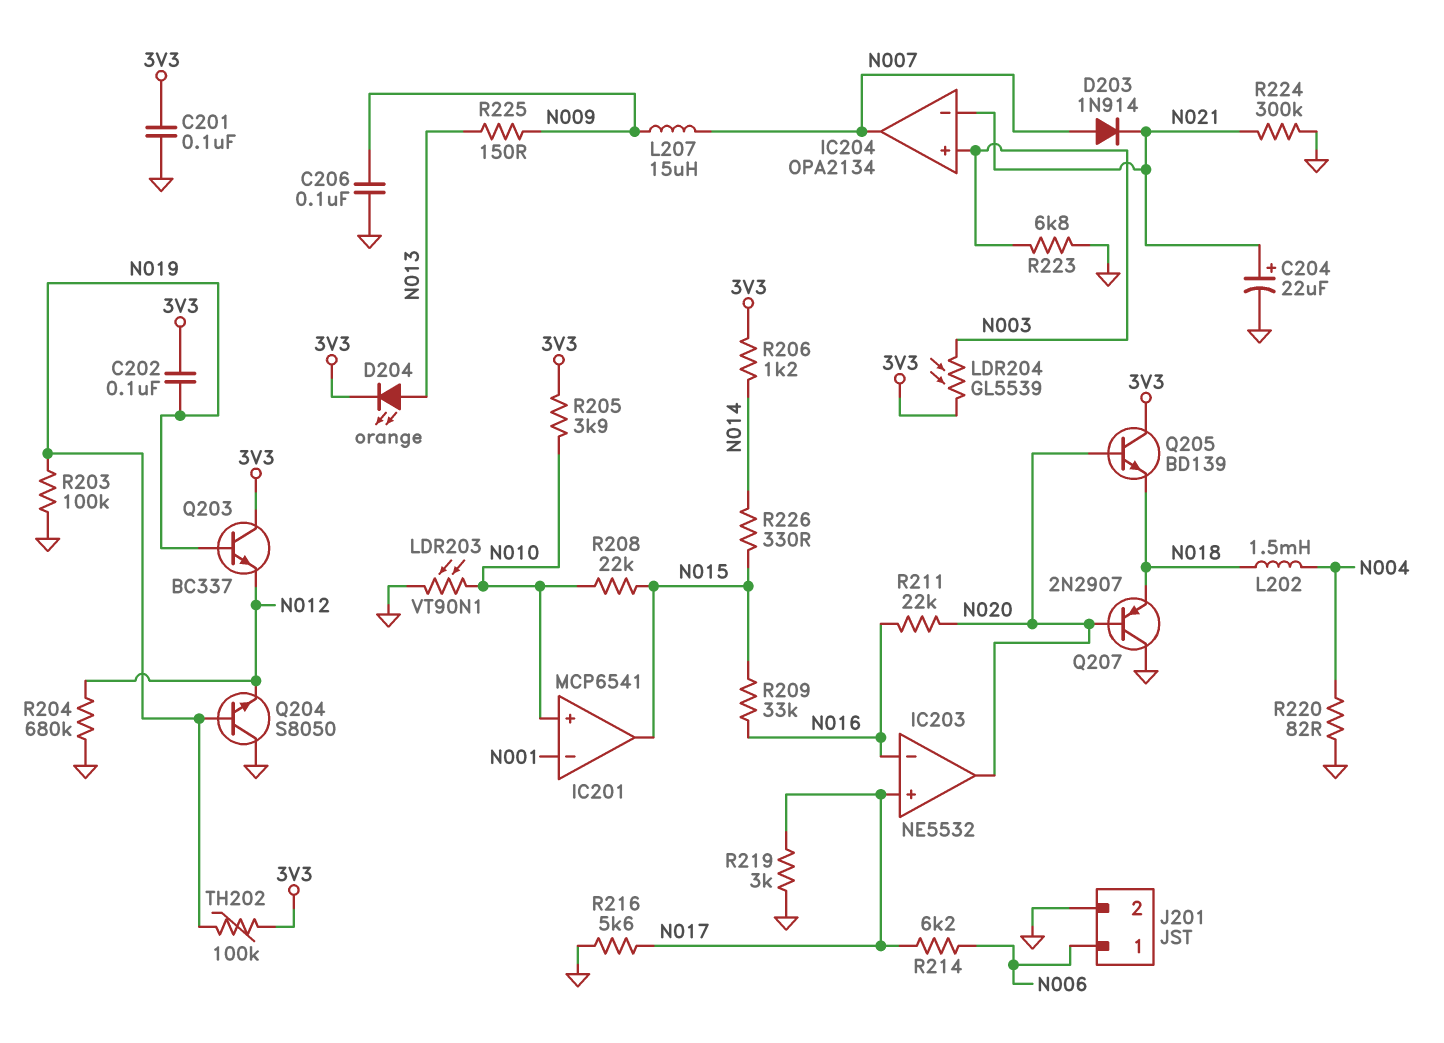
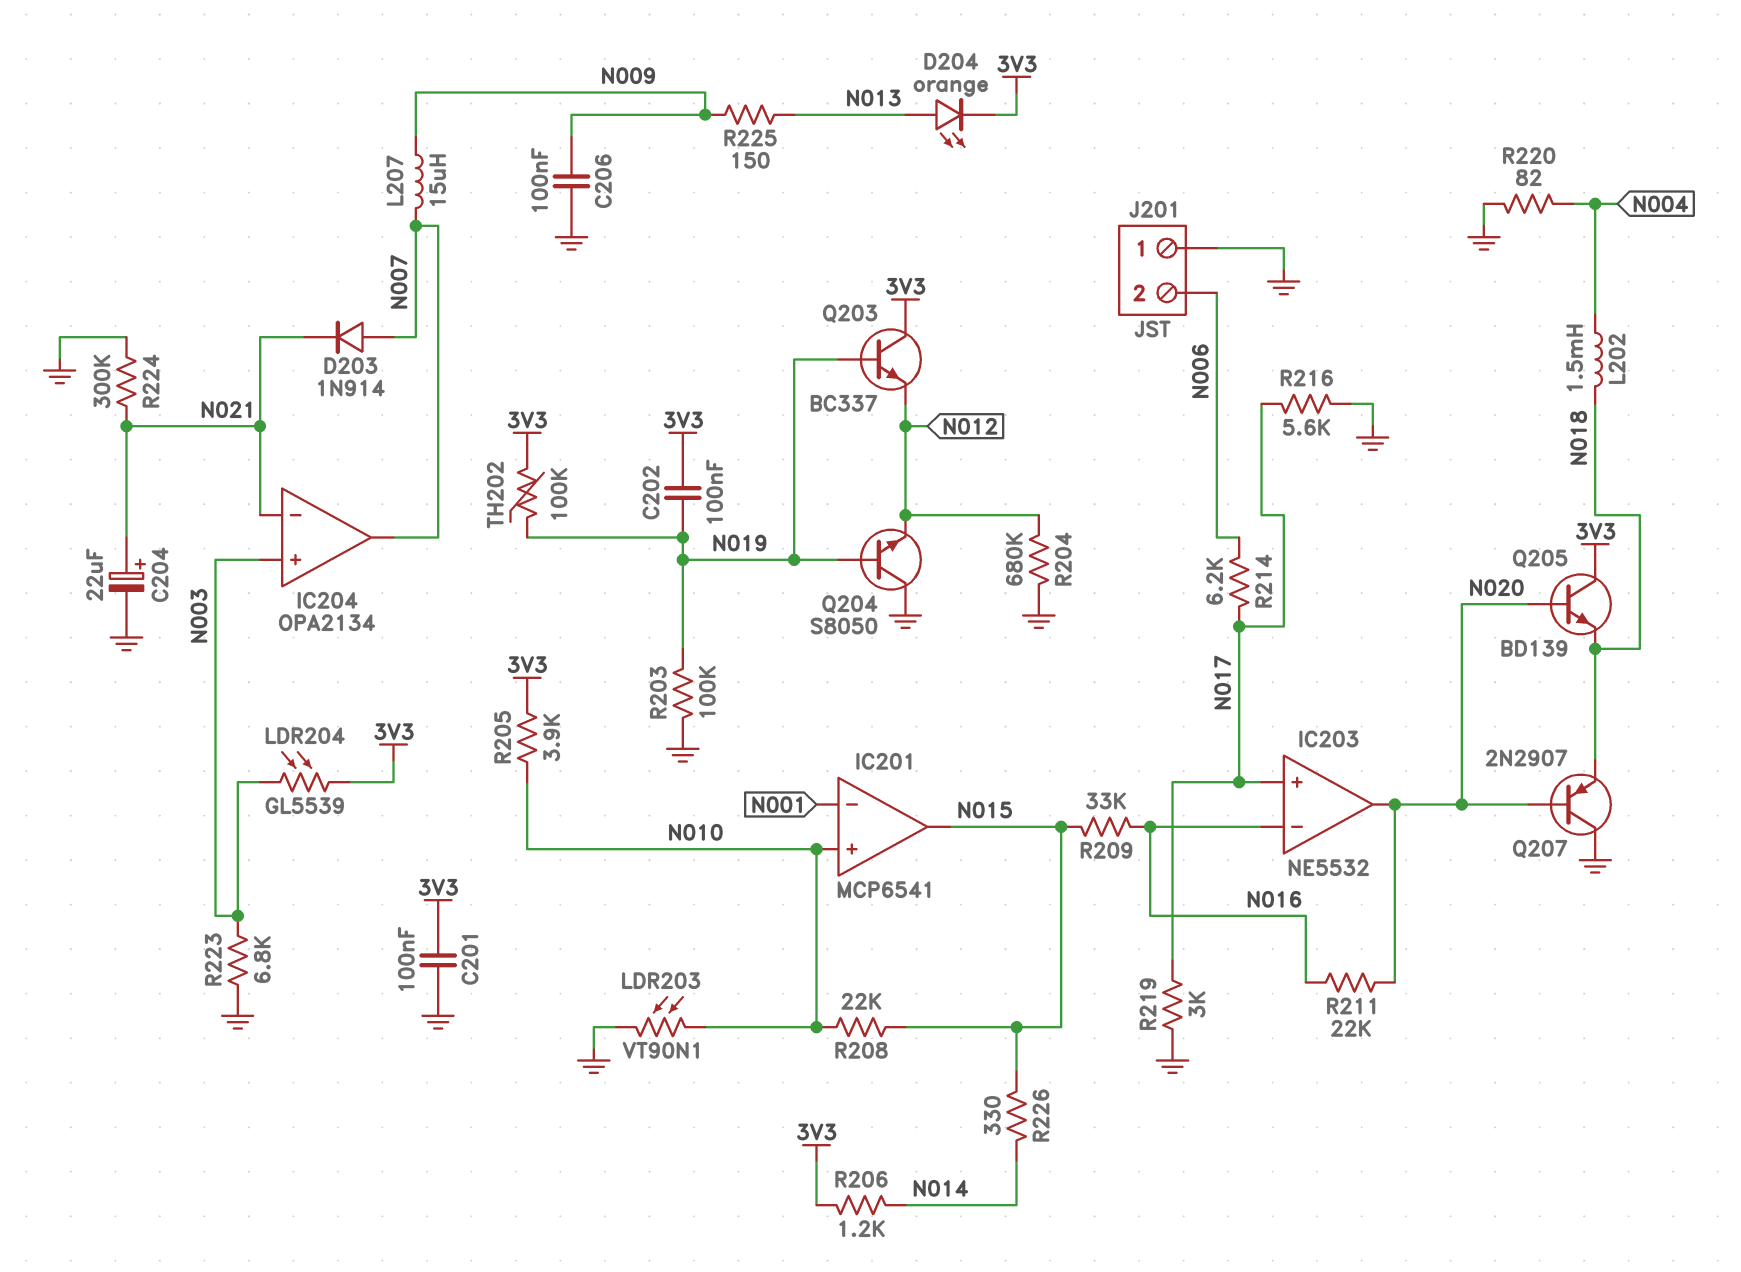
J201 pin 1: N006 -> GND
J201 pin 2: GND -> N006

